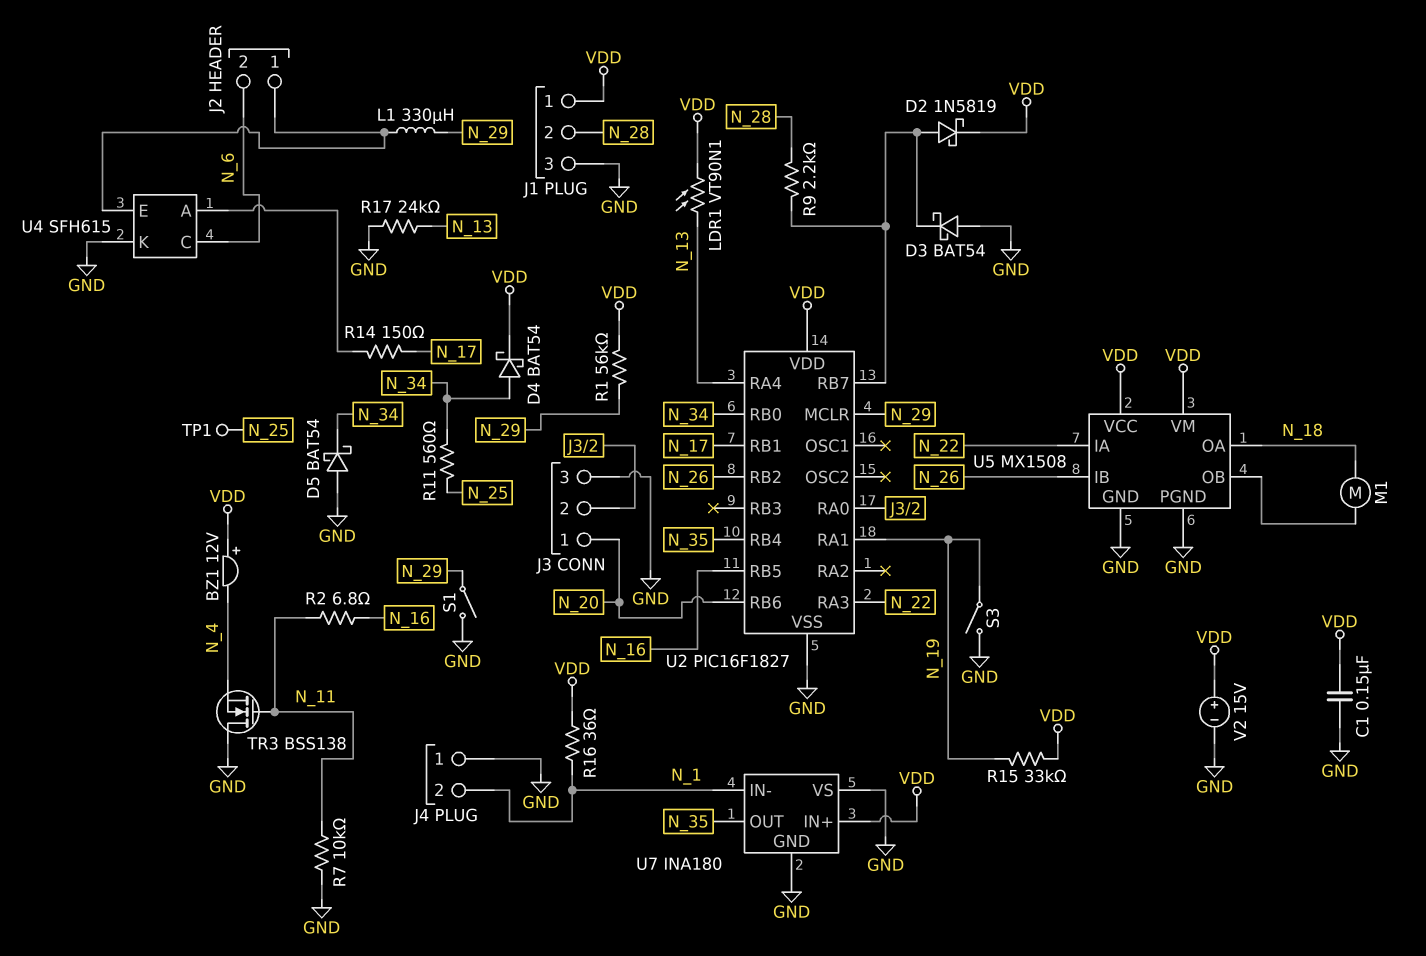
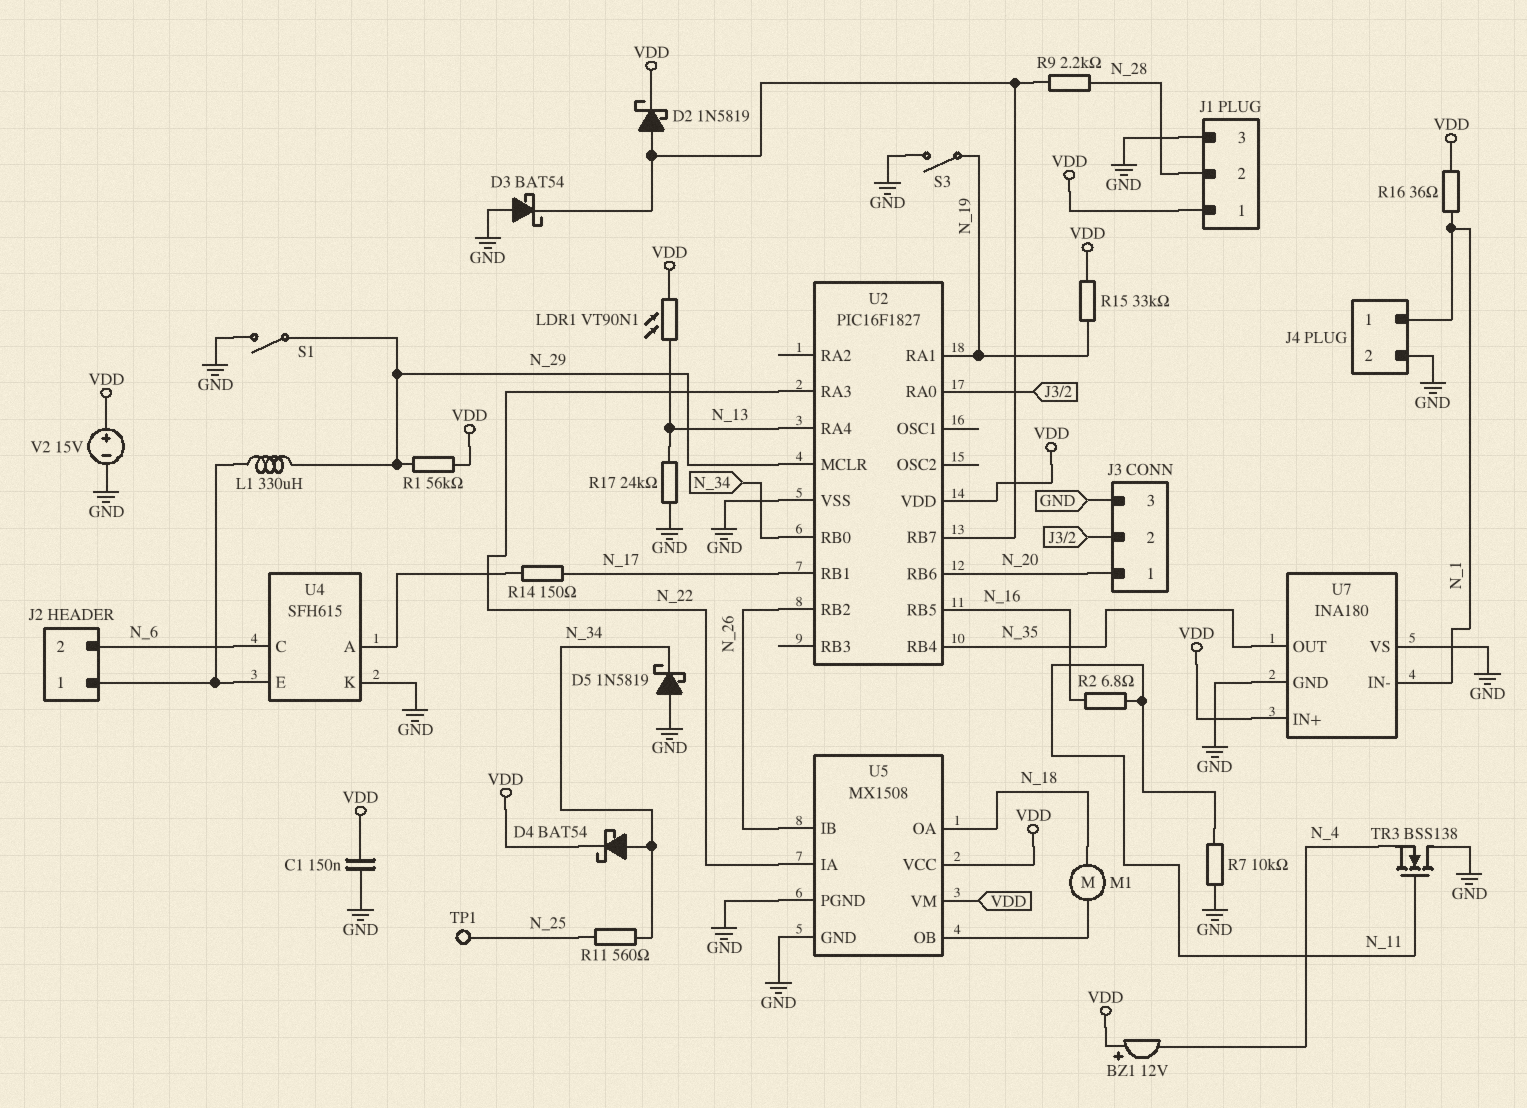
D5: schottky BAT54 (A GND, K N_34) -> schottky 1N5819 (A GND, K N_34)
J4 pin 1: GND -> N_1
J4 pin 2: N_1 -> GND

